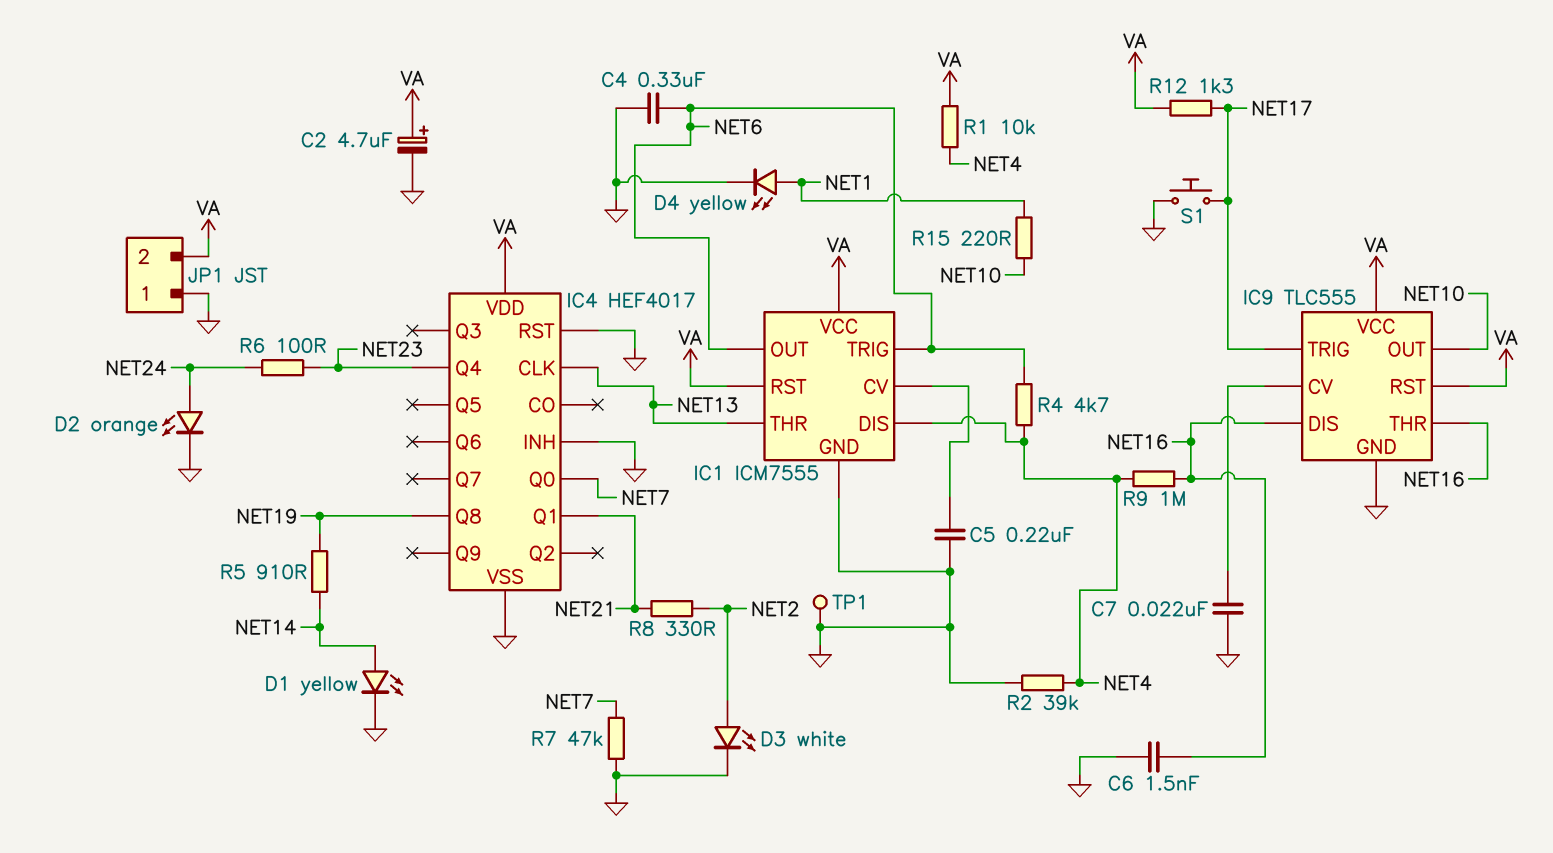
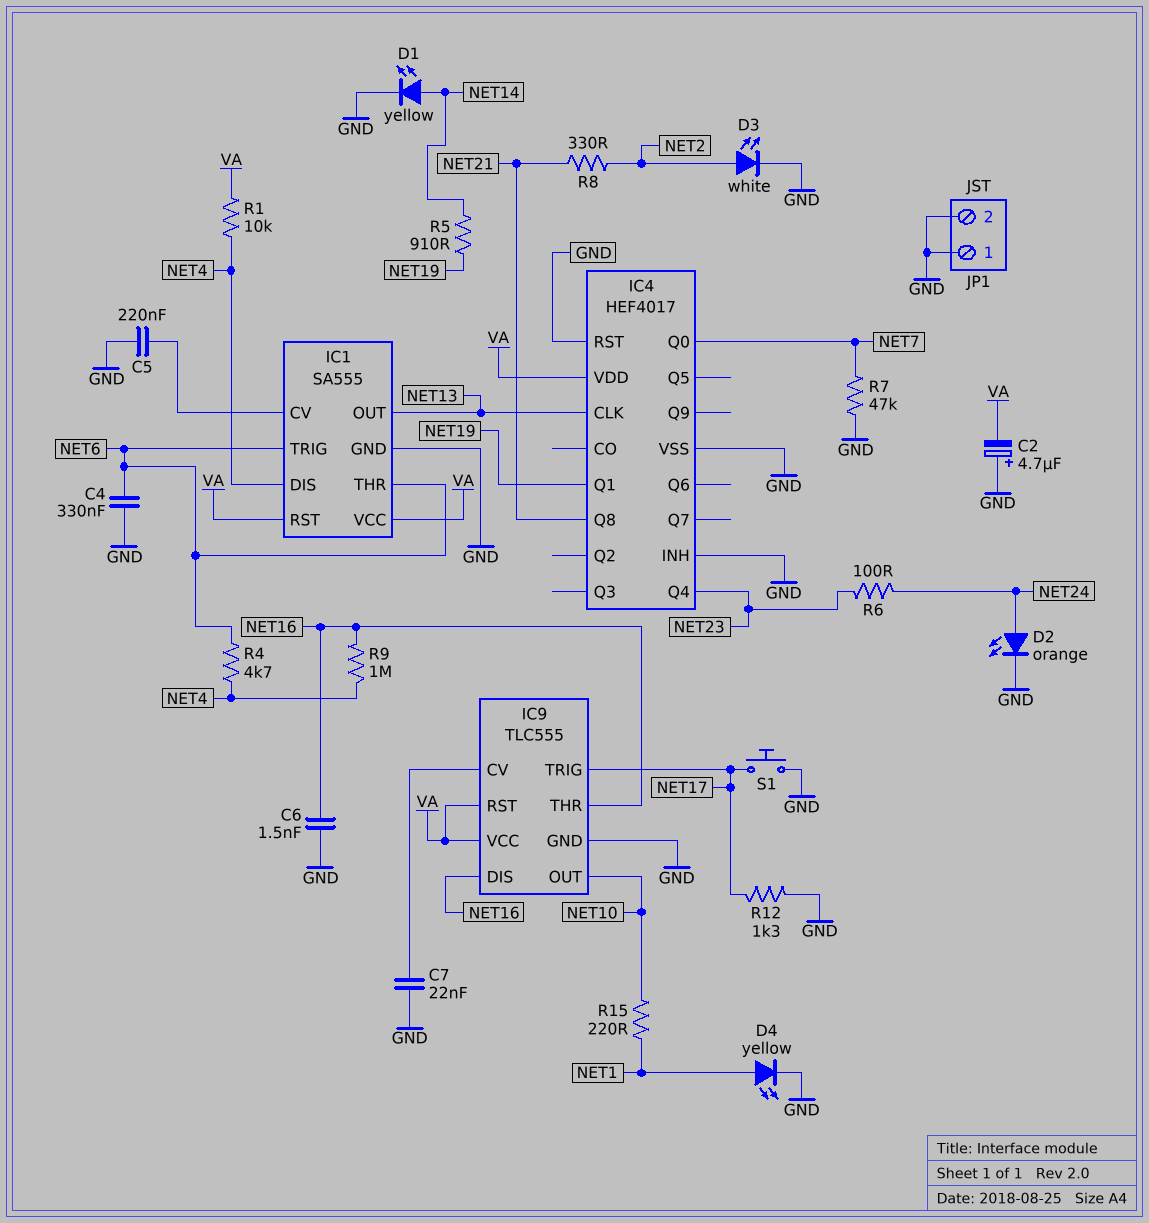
C2: 4.7uF (plus VA, minus GND) -> 4.7uF (plus GND, minus VA)
IC1: ICM7555 -> SA555
IC1 pin OUT: NET6 -> NET13
IC1 pin THR: NET13 -> NET6
IC4 pin Q1: NET21 -> NET19
IC4 pin Q8: NET19 -> NET21
JP1 pin 2: VA -> GND
R2: 39k (GND, NET4) -> none
R12: 1.3k (NET17, VA) -> 1.3k (GND, NET17)
TP1: test point (GND) -> none

